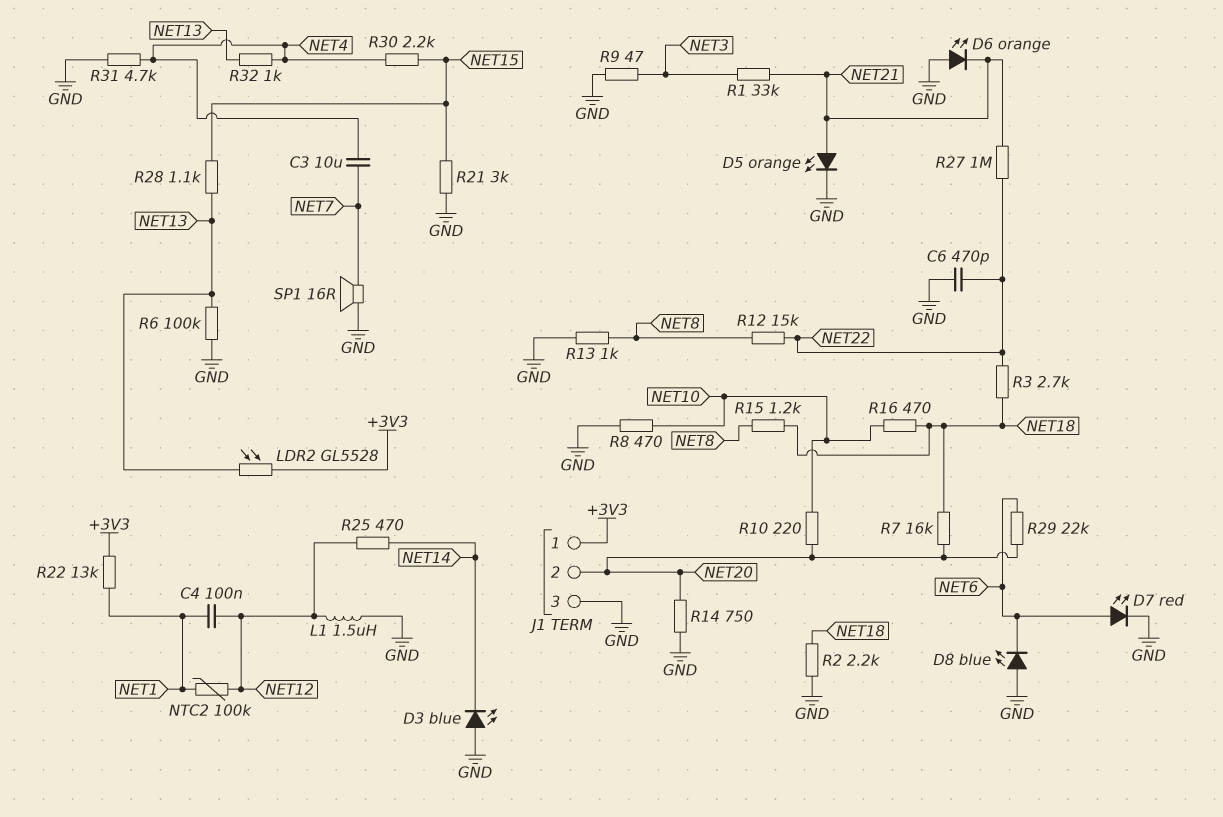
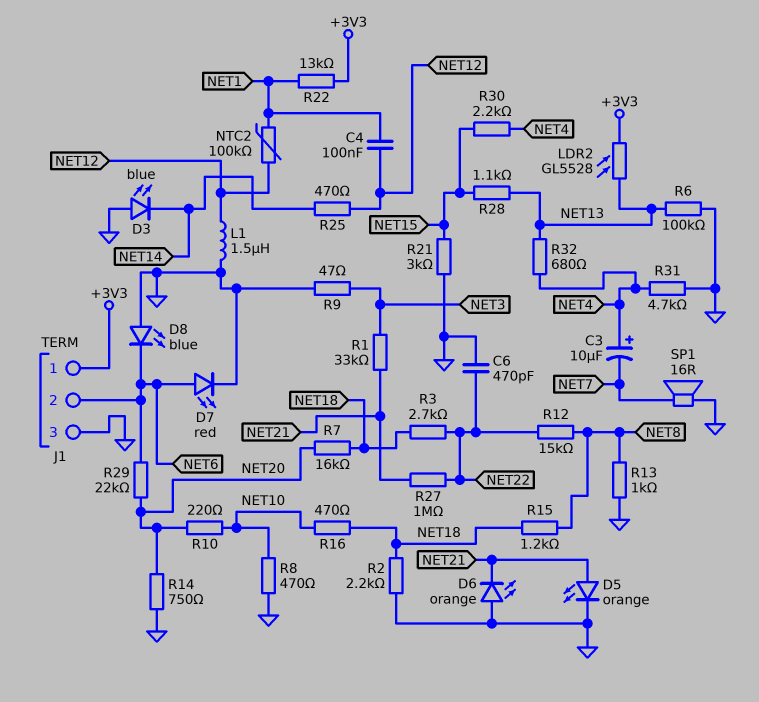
C3: 10uF (NET4, NET7) -> 10uF (plus NET4, minus NET7)
J1 pin 2: NET20 -> NET6
R32: 1k (NET4, NET13) -> 680 (NET4, NET13)

